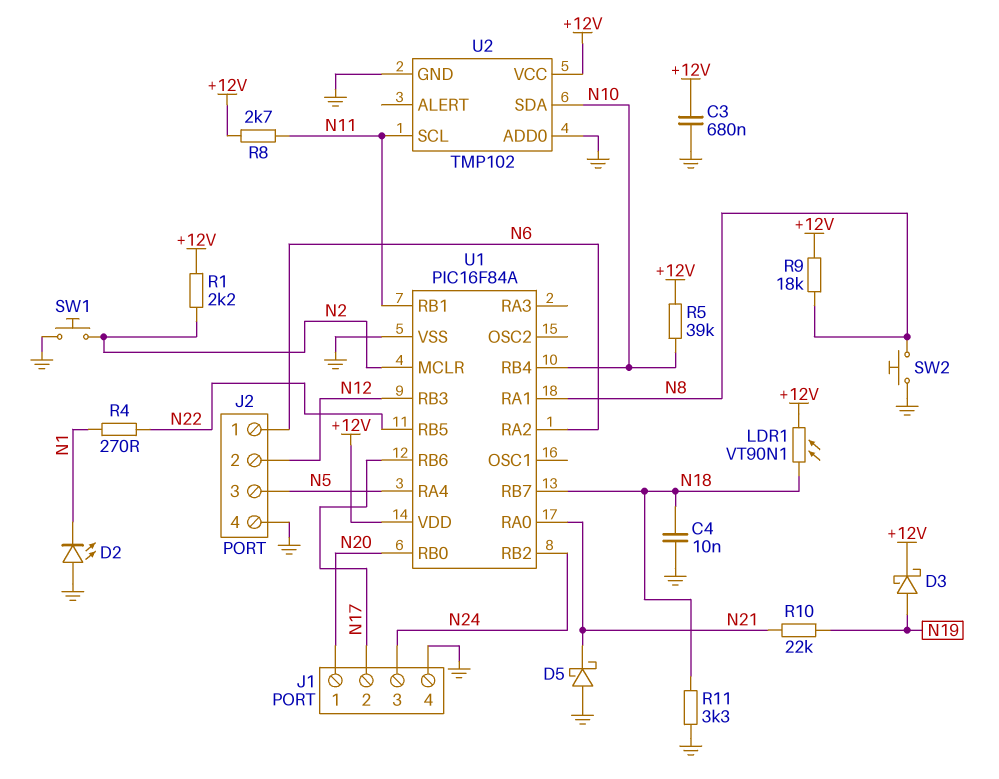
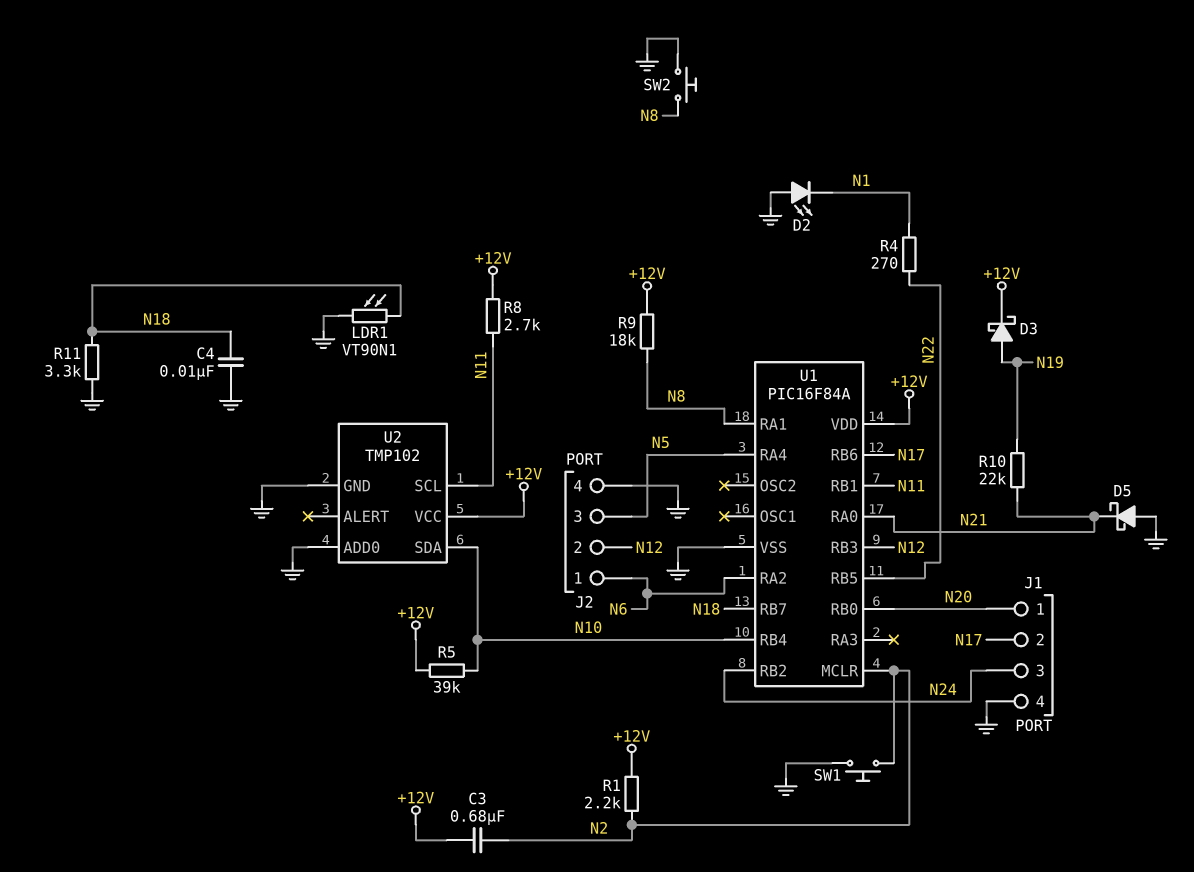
C3: 680nF (+12V, GND) -> 680nF (+12V, N2)
LDR1: VT90N1 (+12V, N18) -> VT90N1 (GND, N18)

